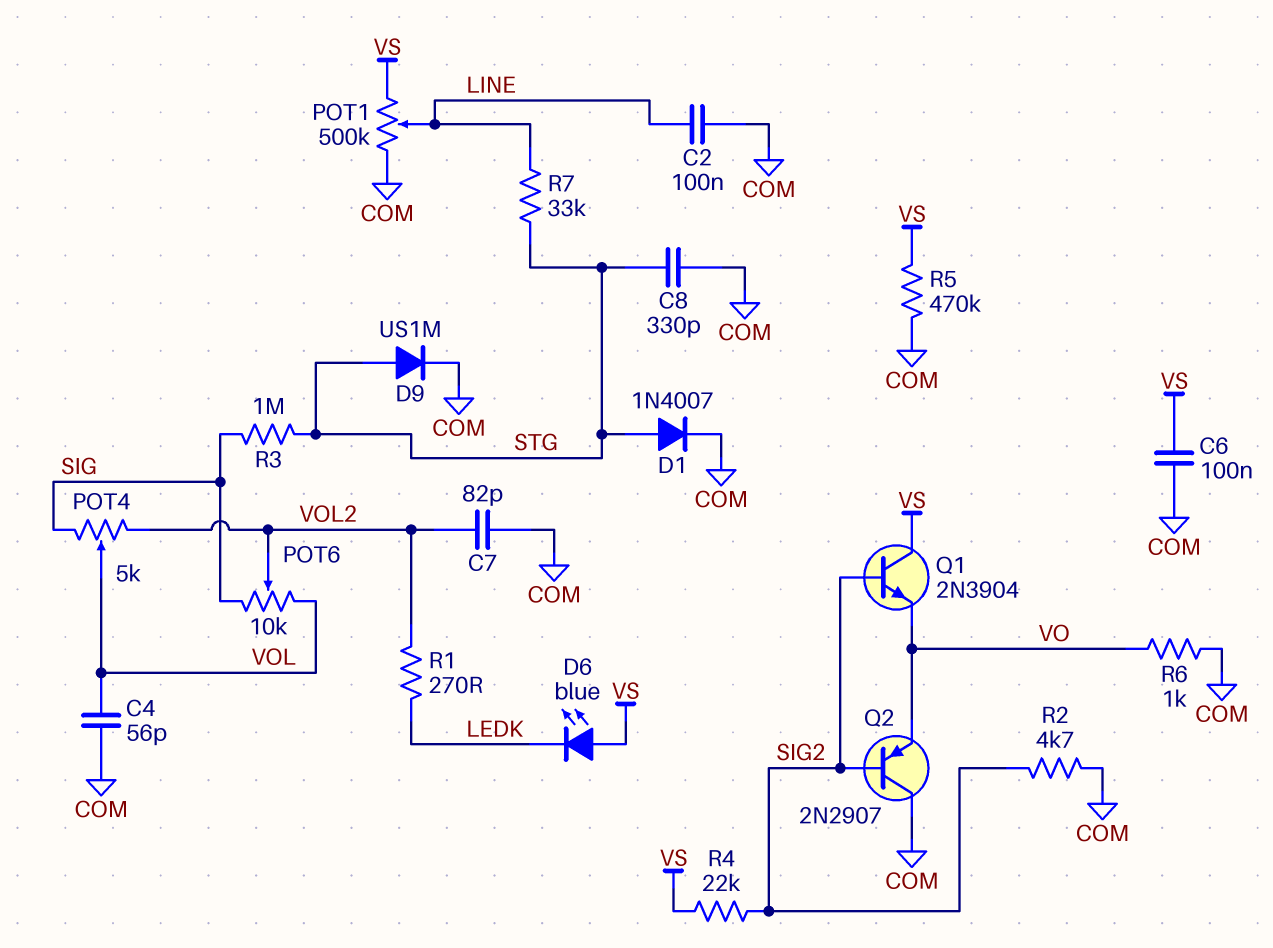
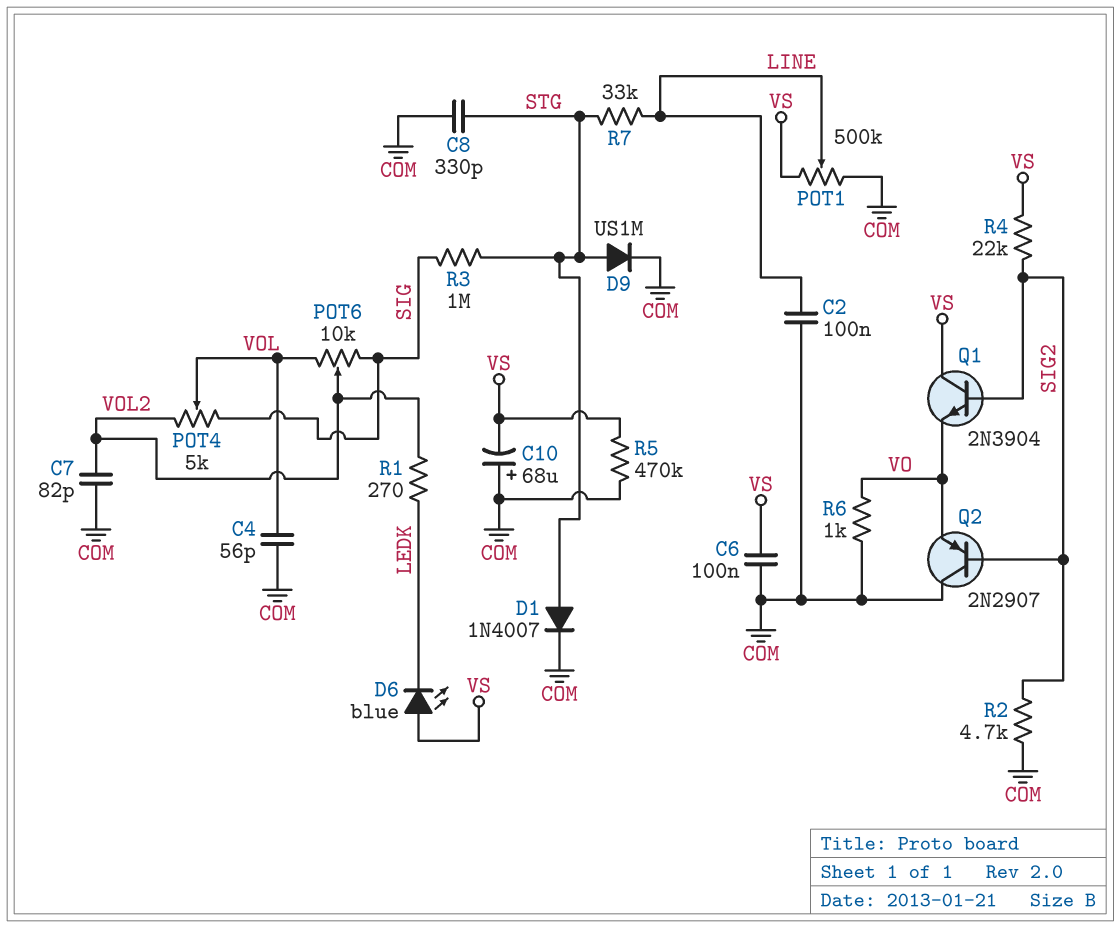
C10: none -> 68uF (plus COM, minus VS)

